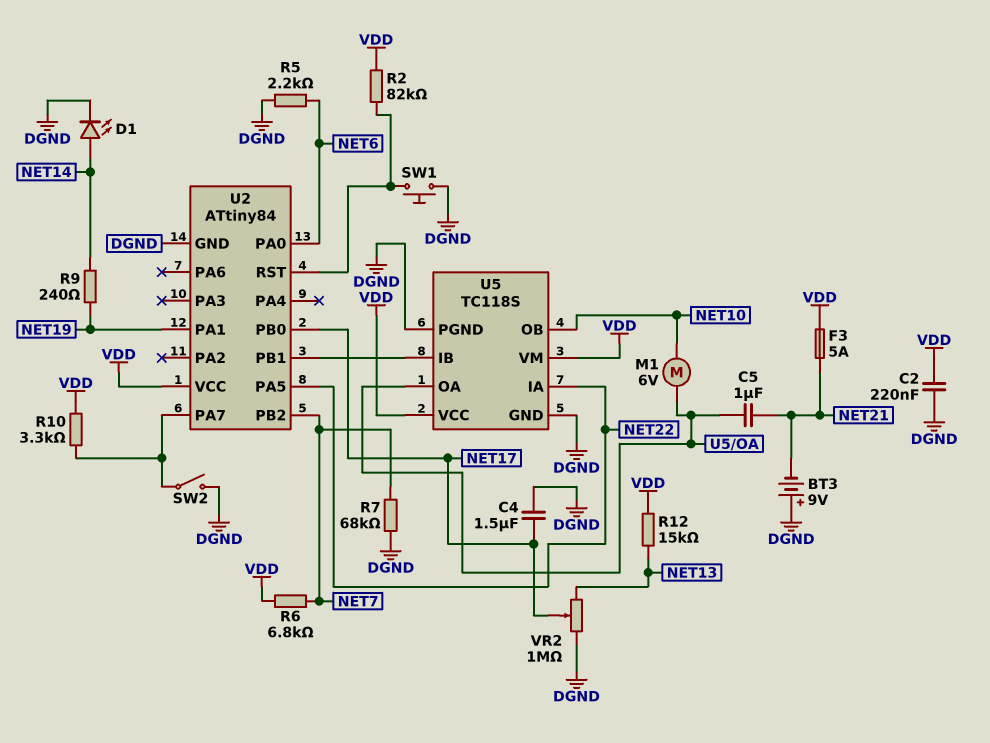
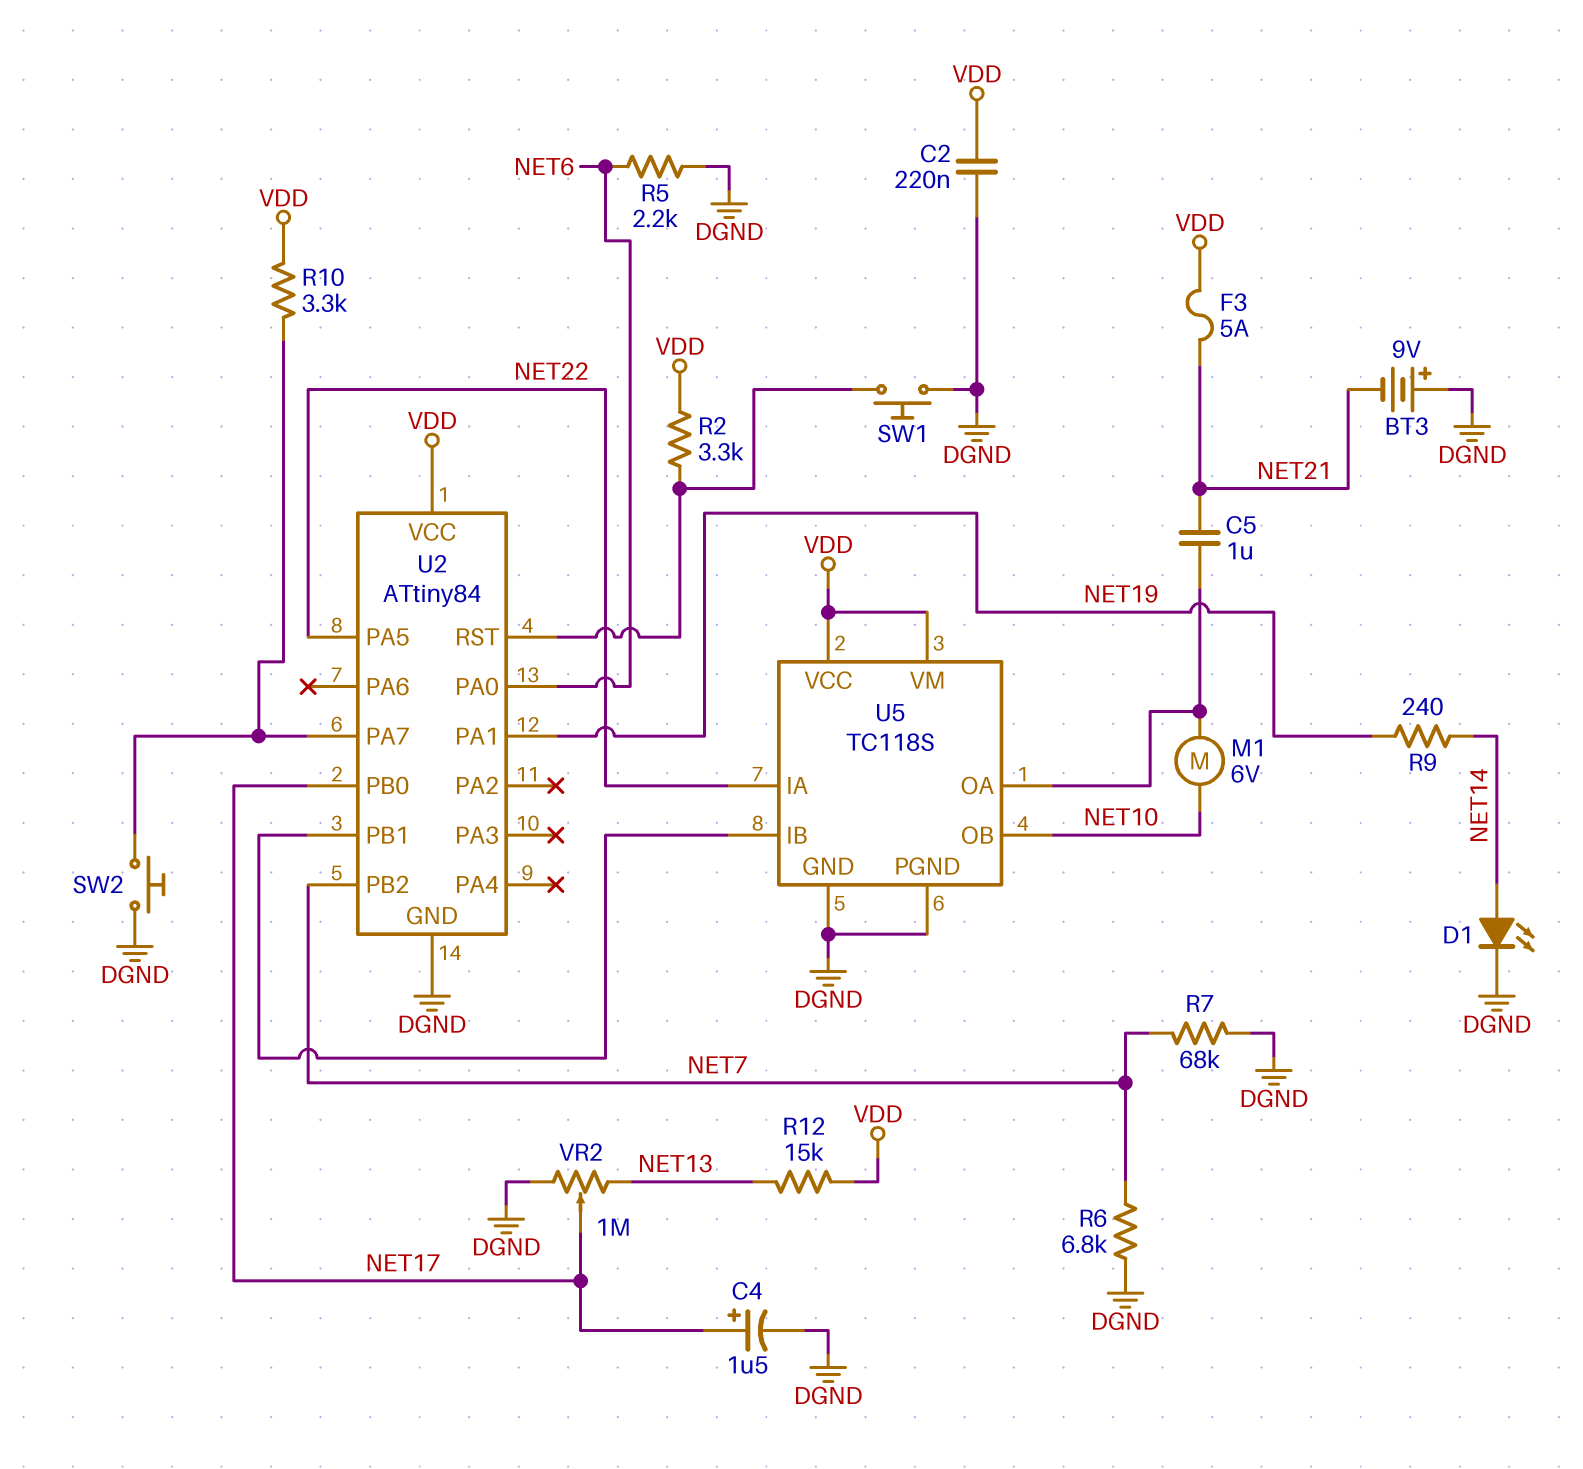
C4: 1.5uF (DGND, NET17) -> 1.5uF (plus NET17, minus DGND)
R2: 82k (U2/RST, VDD) -> 3.3k (U2/RST, VDD)
R6: 6.8k (NET7, VDD) -> 6.8k (DGND, NET7)
SW2: switch (DGND, U2/PA7) -> button (DGND, U2/PA7)

